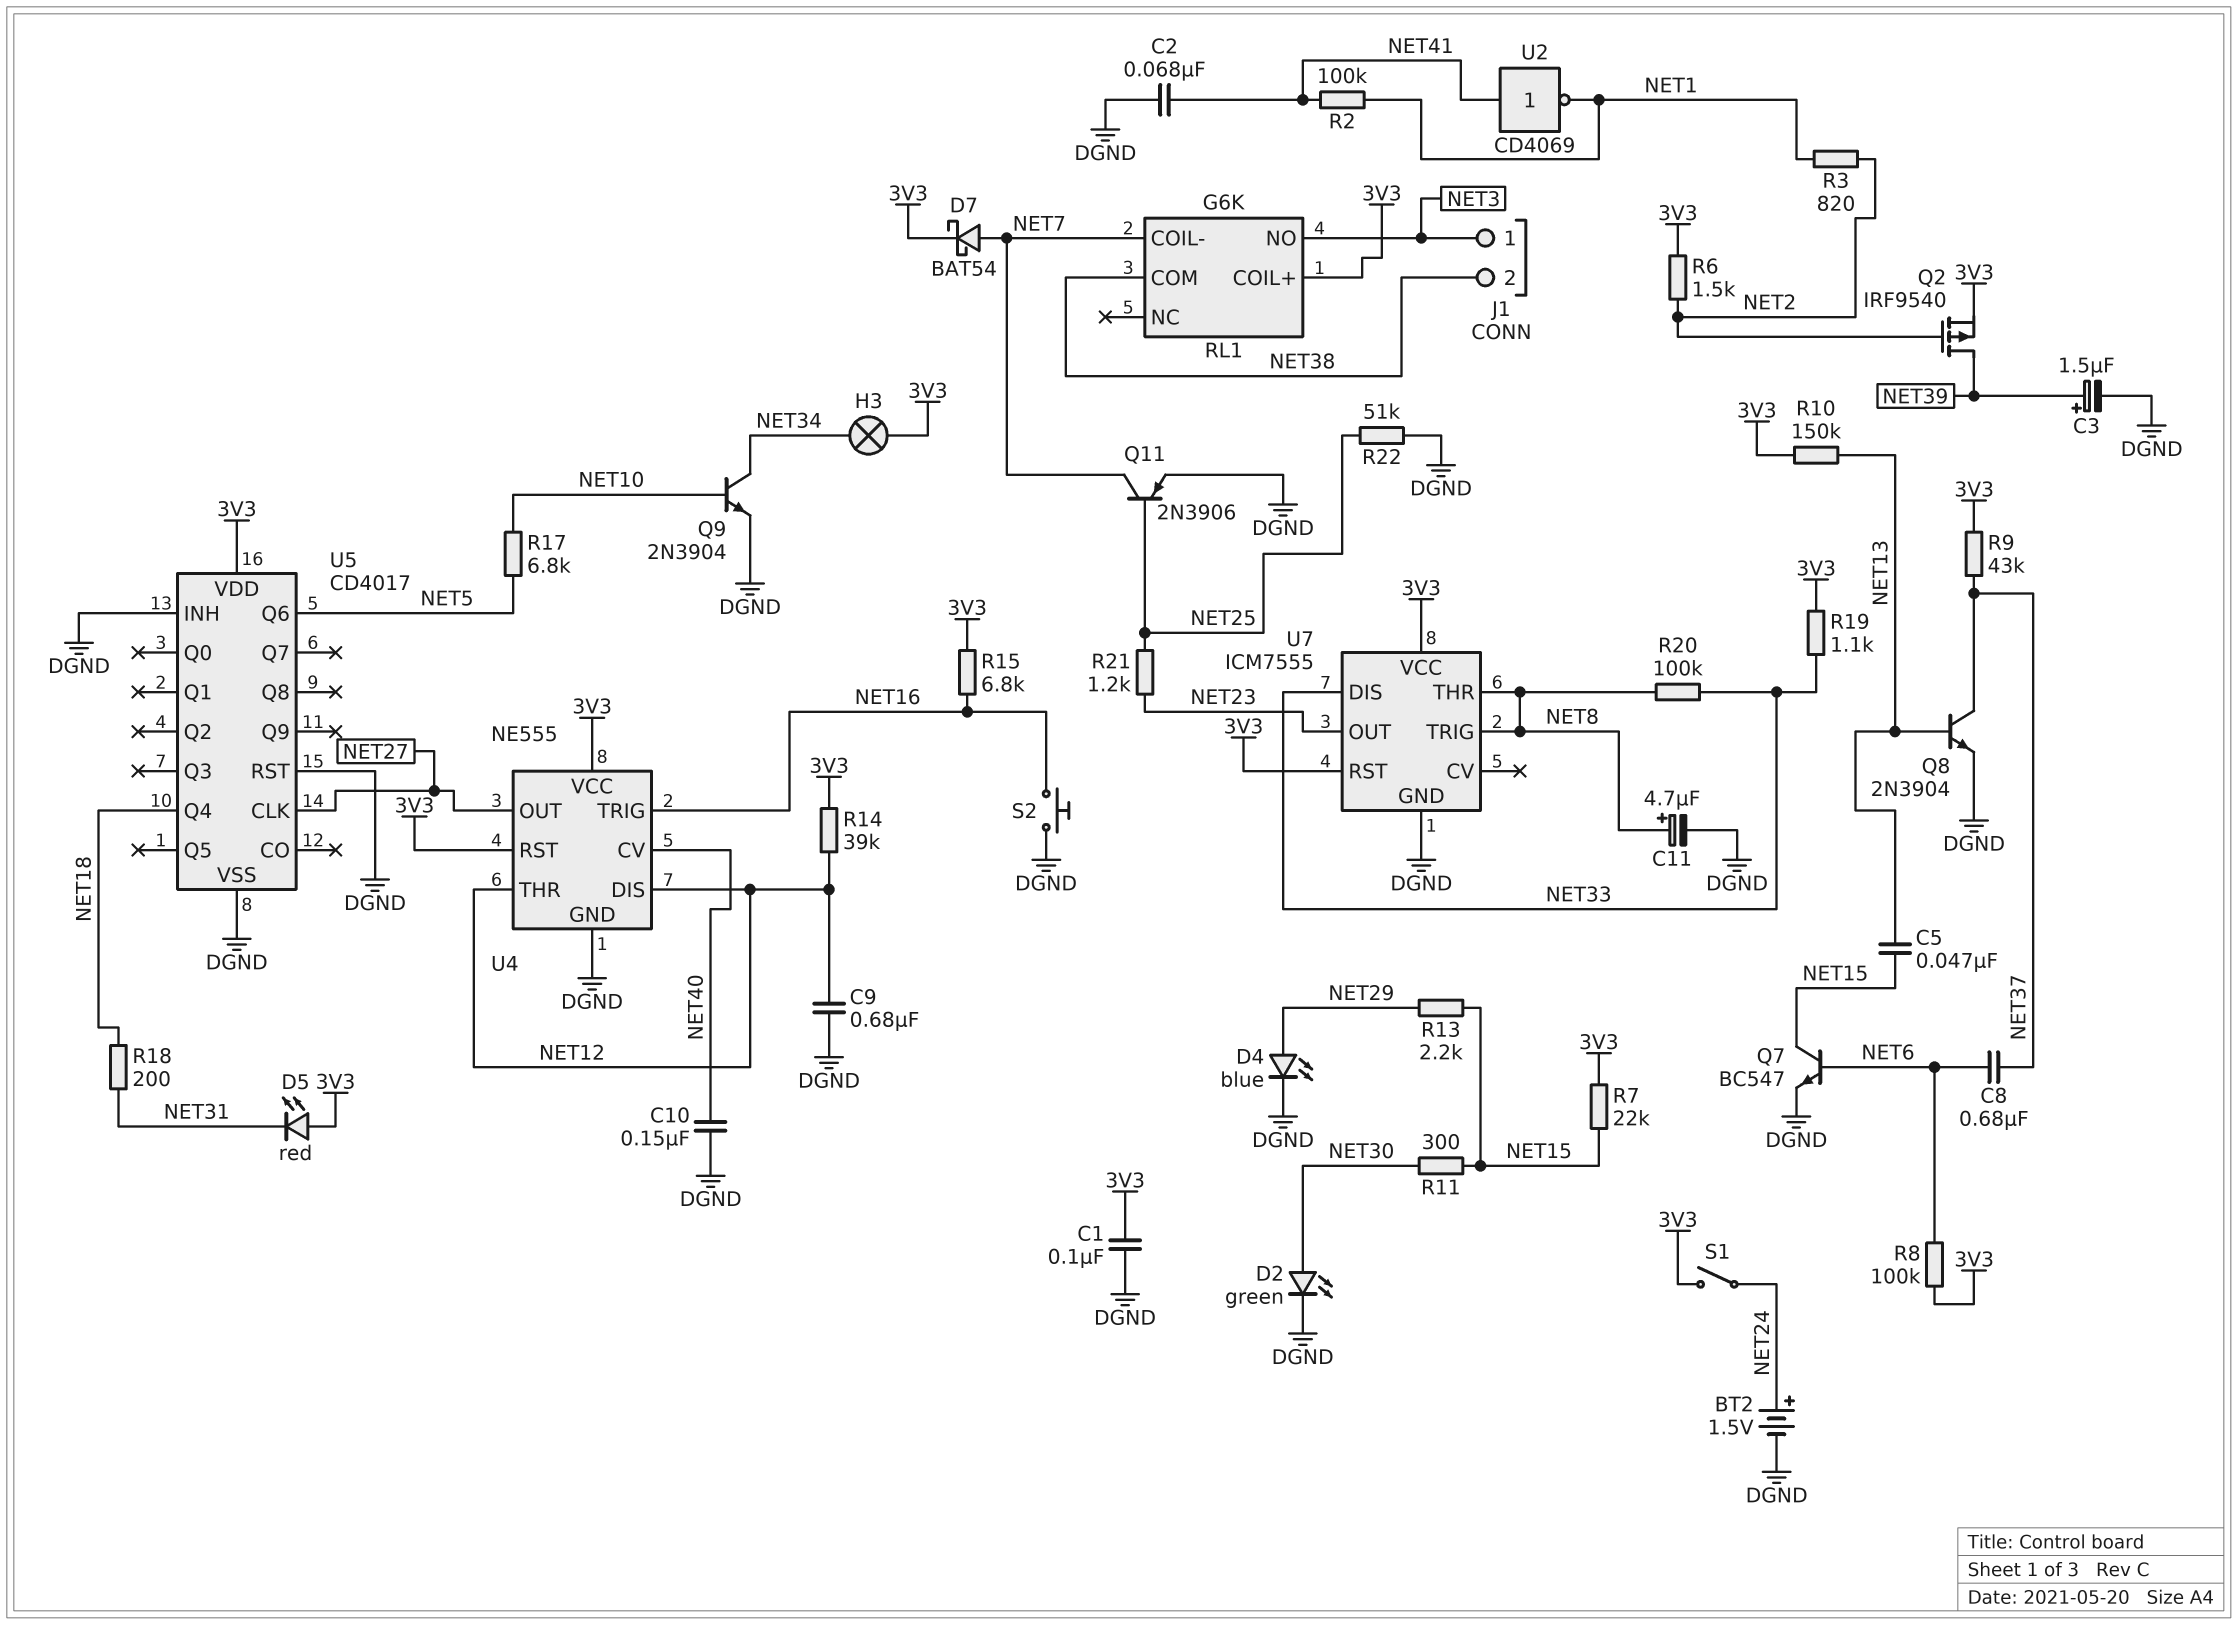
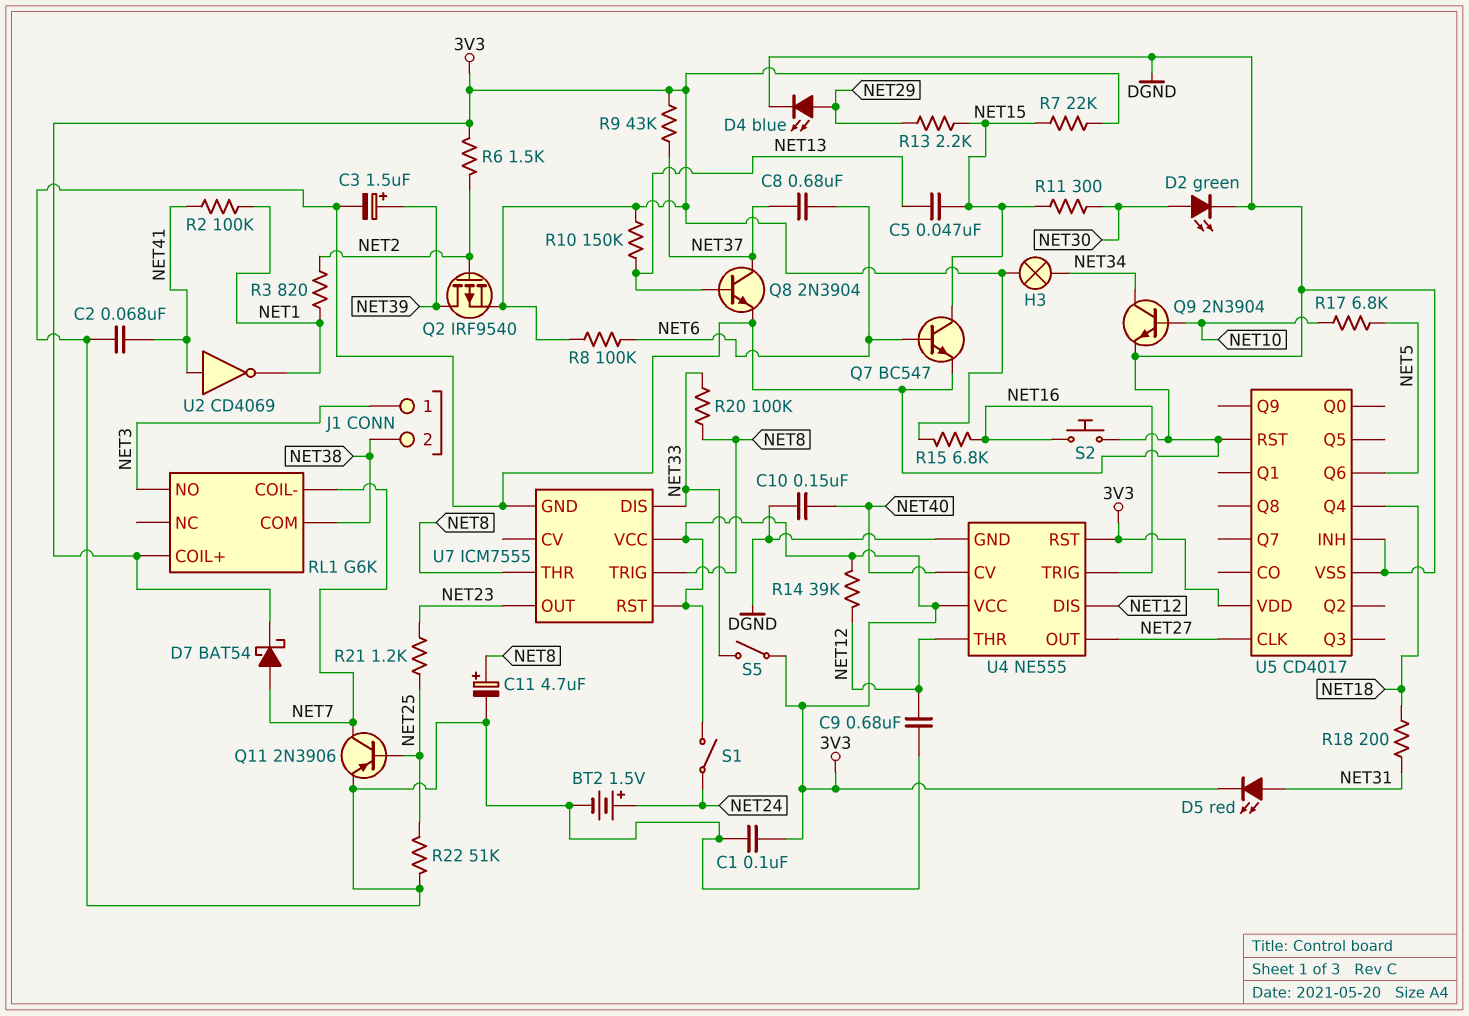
D5: LED red (A 3V3, K NET31) -> LED red (A NET31, K 3V3)
R19: 1.1k (3V3, NET33) -> none
S5: none -> switch (3V3, NET33)

